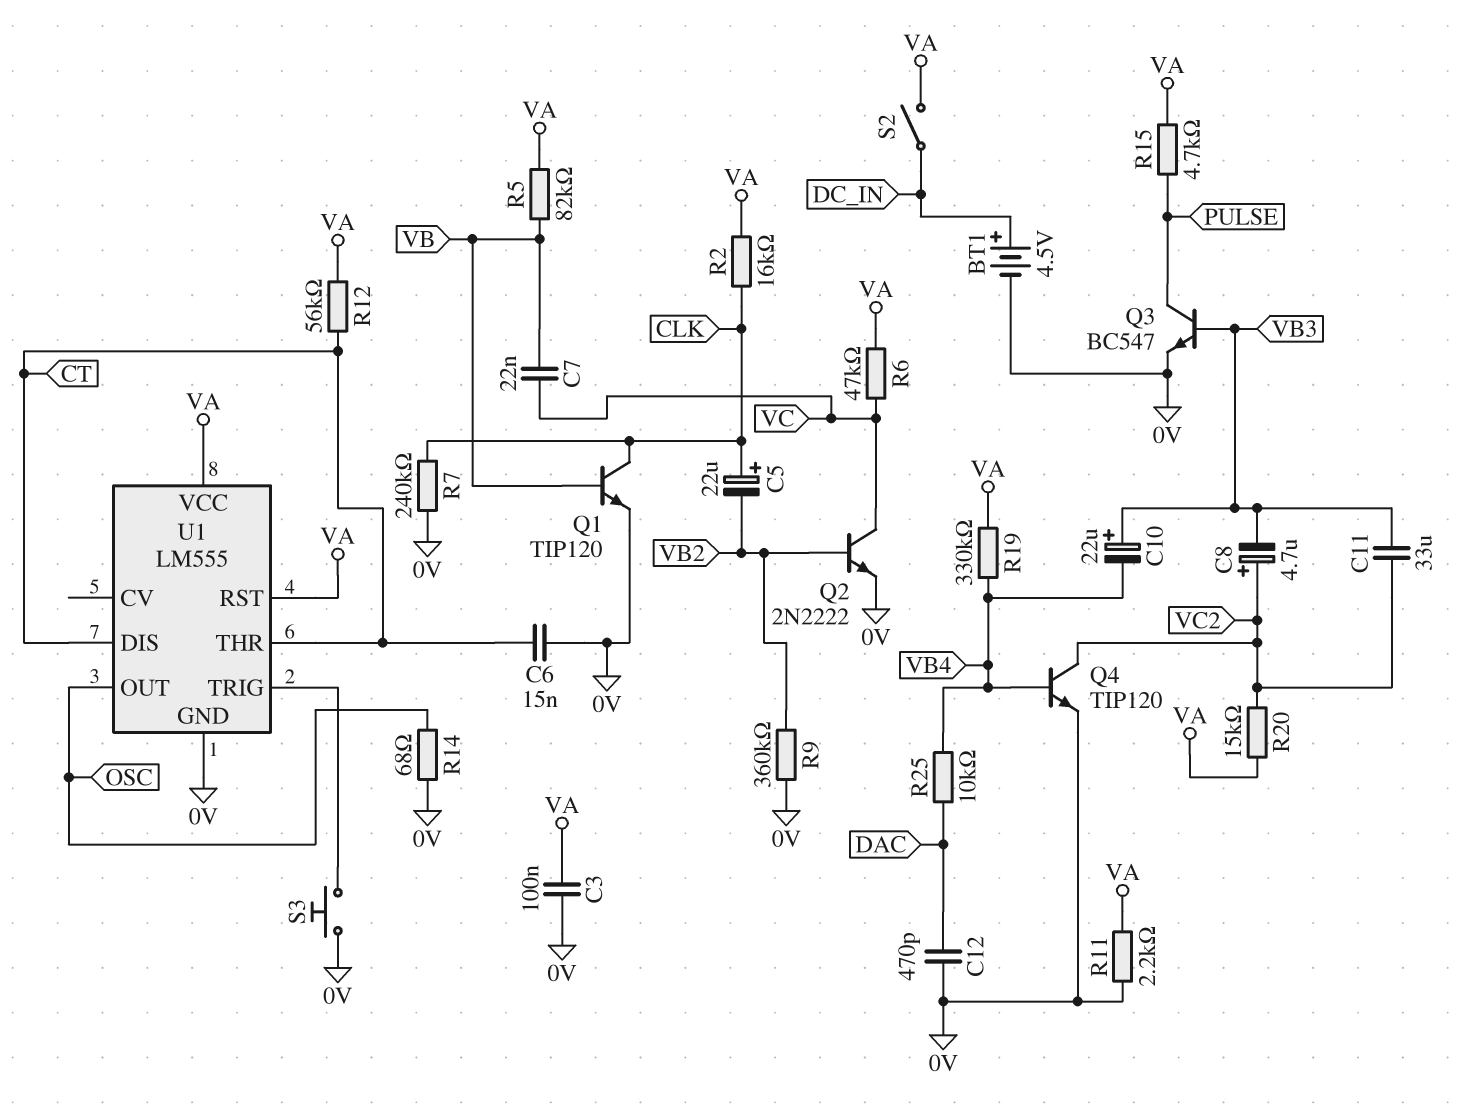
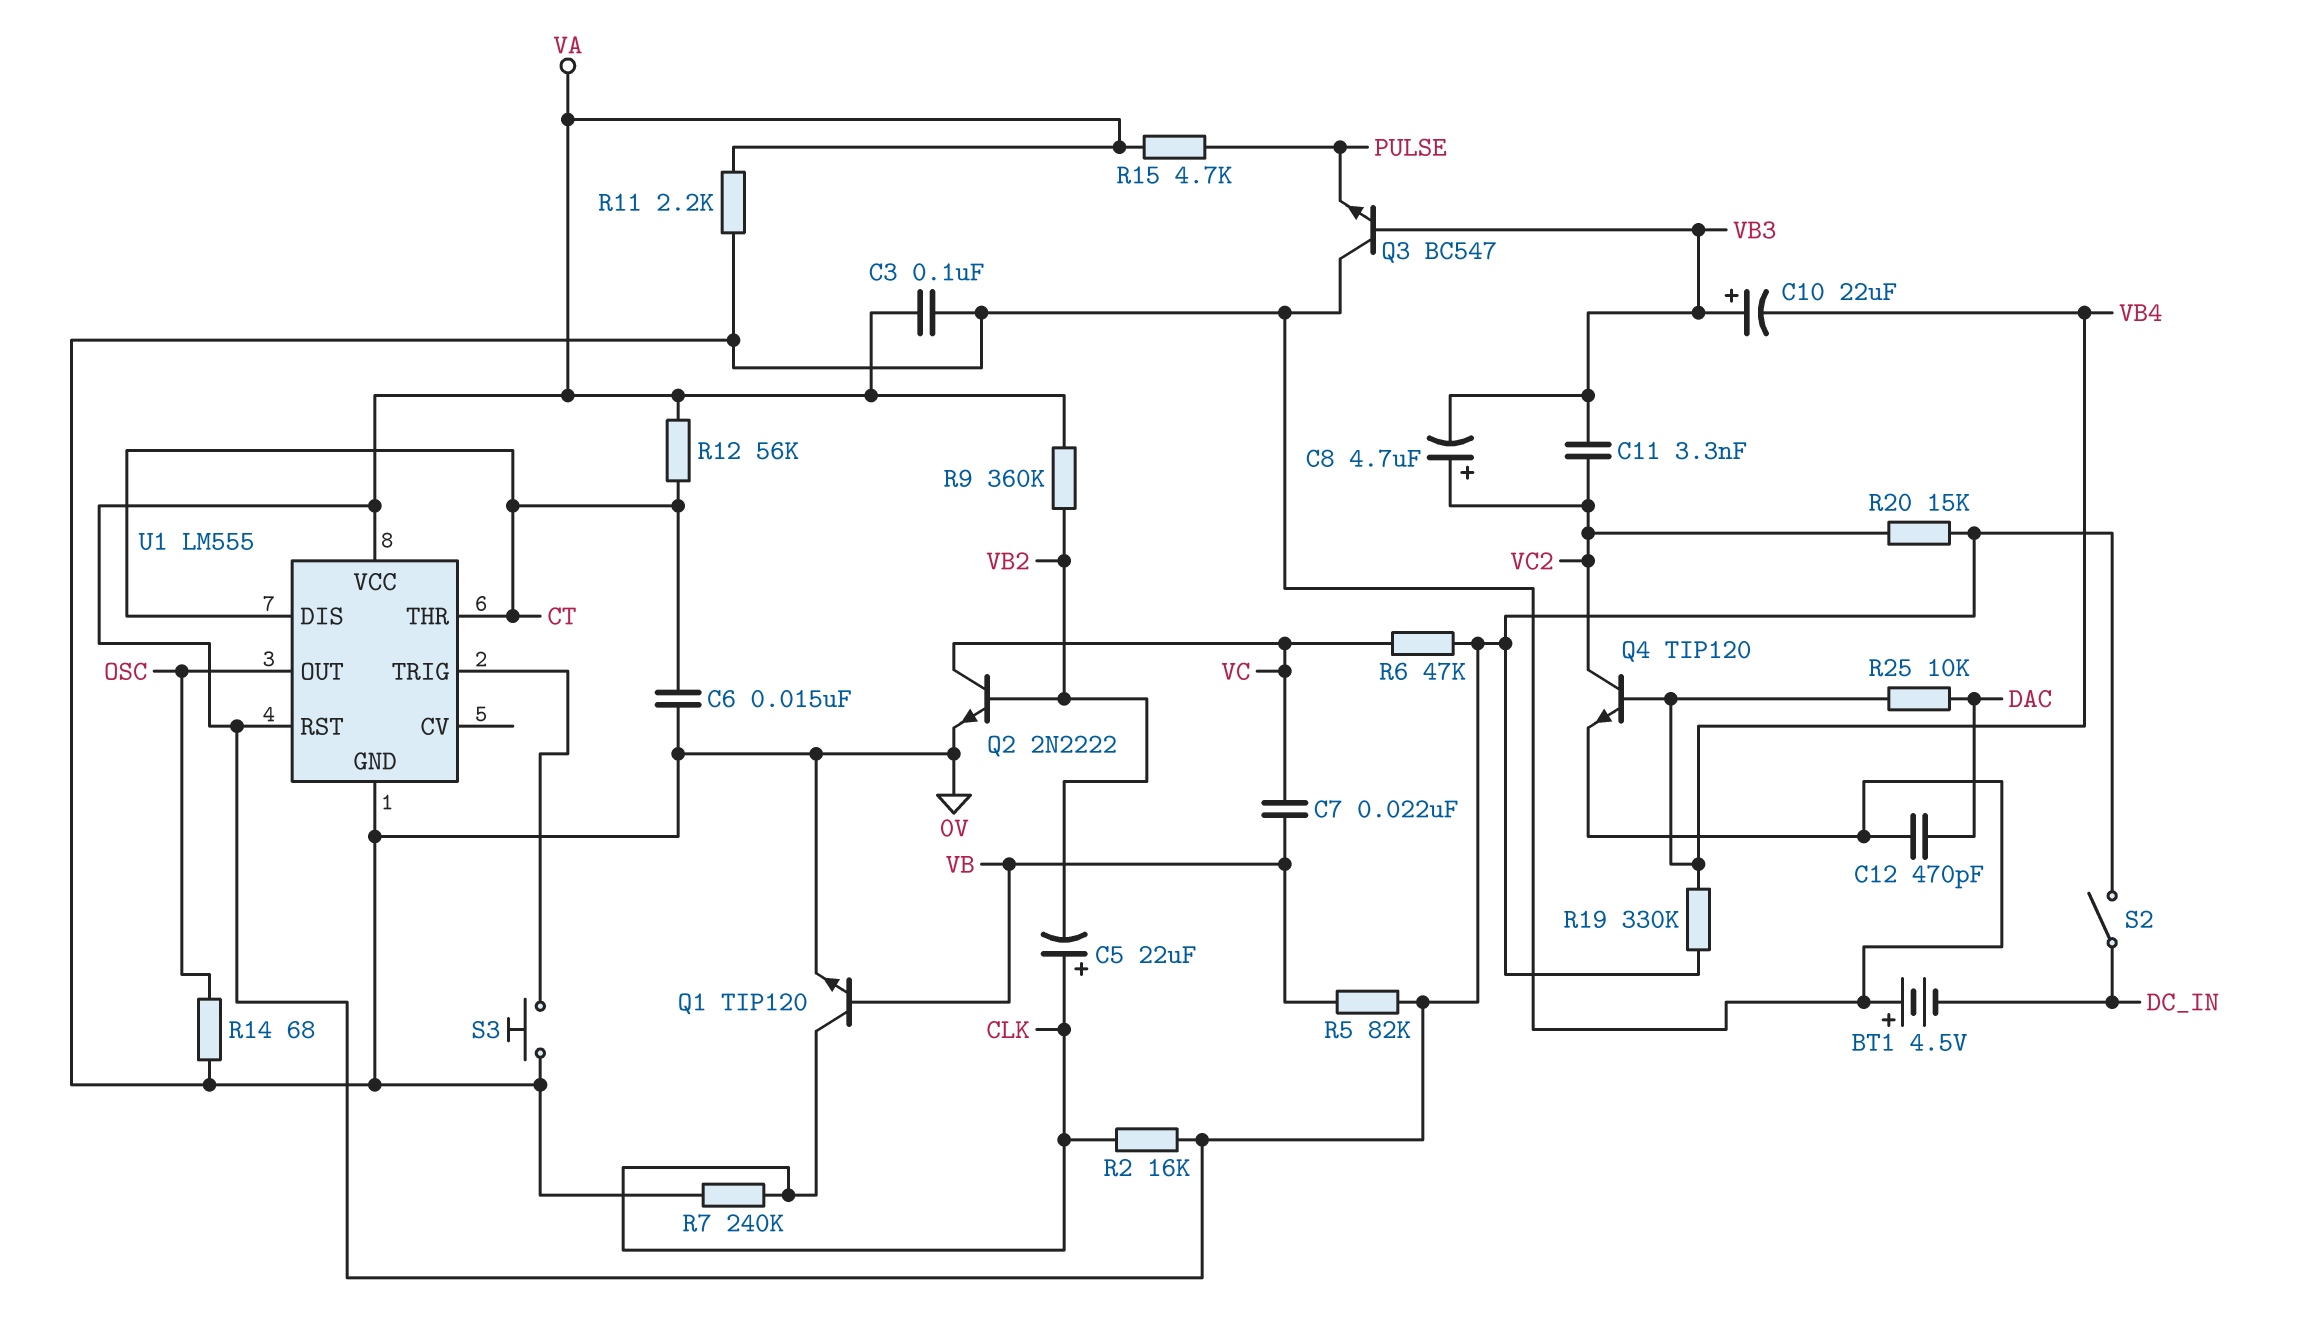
BT1: 4.5V (plus DC_IN, minus 0V) -> 4.5V (plus 0V, minus DC_IN)
C11: 33uF (VB3, VC2) -> 3.3nF (VB3, VC2)
Q3: NPN BC547 (B VB3, C PULSE, E 0V) -> NPN BC547 (B VB3, C 0V, E PULSE)
R9: 360k (0V, VB2) -> 360k (VA, VB2)

